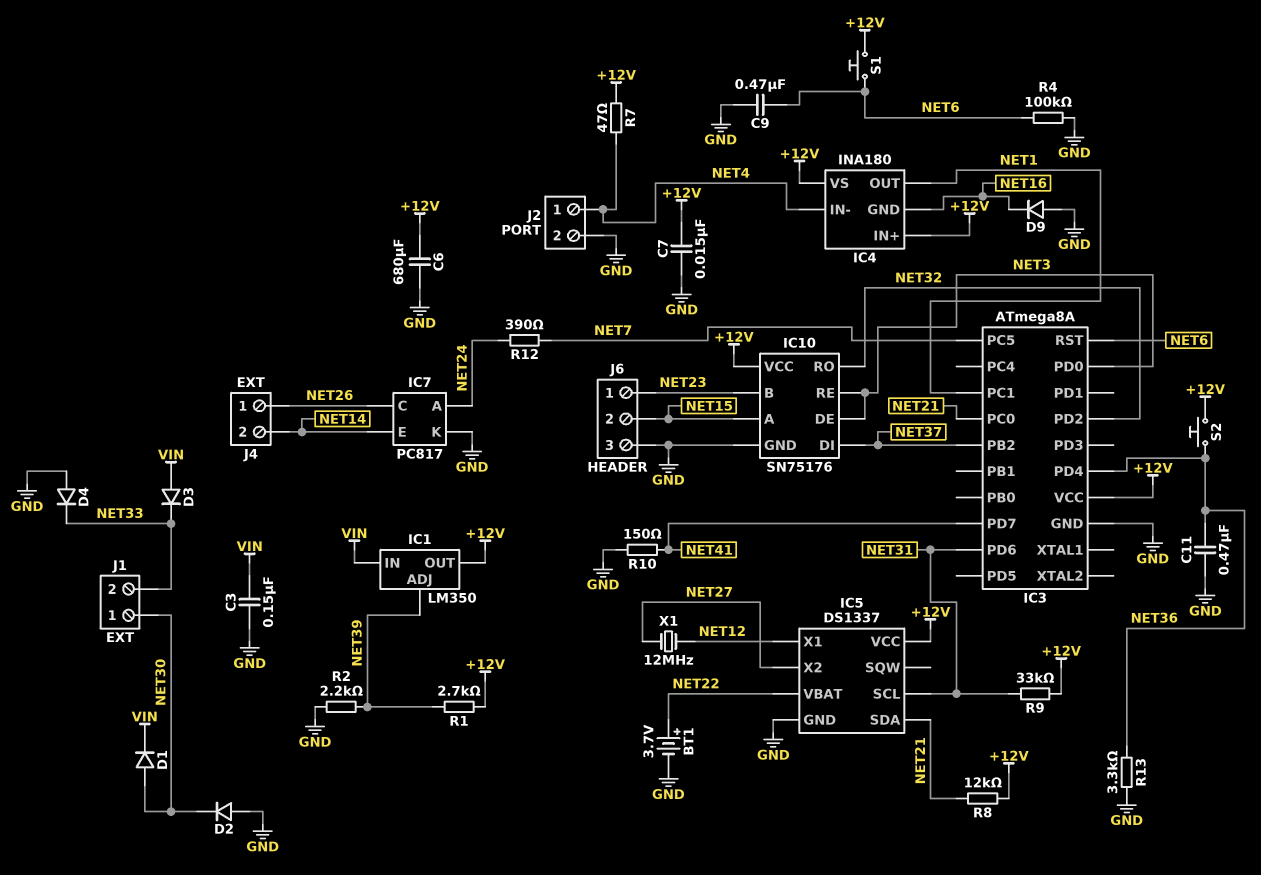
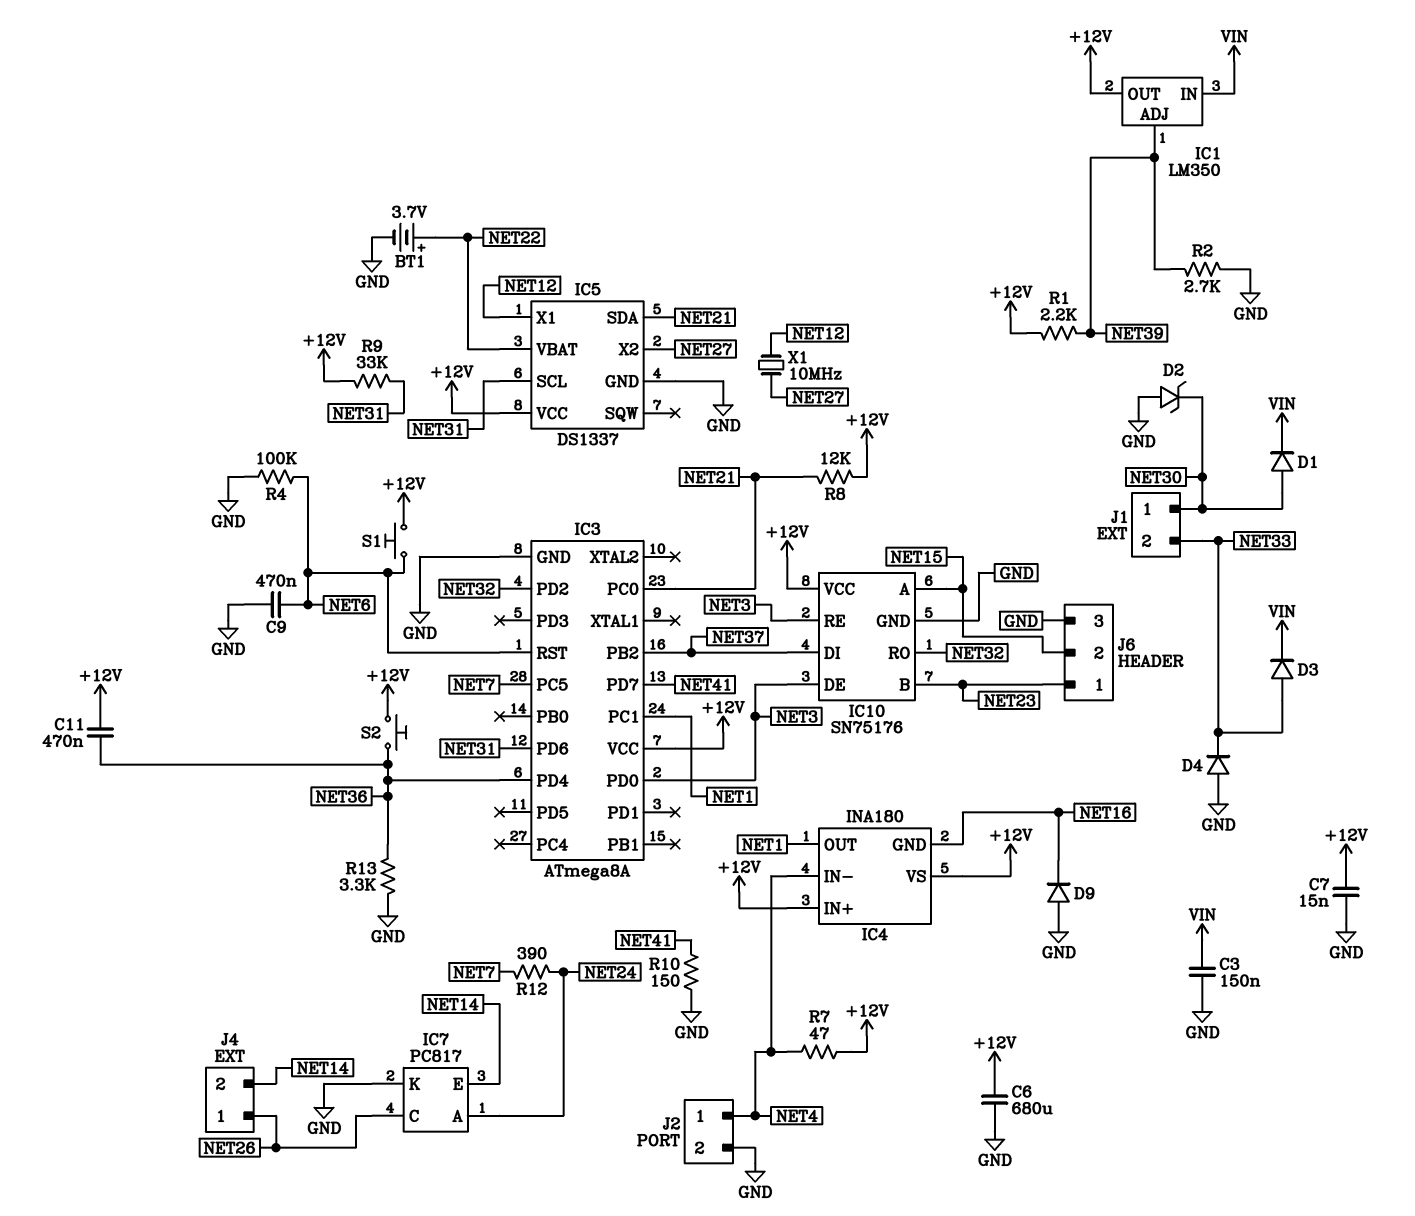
C11: 470nF (GND, NET36) -> 470nF (+12V, NET36)
D2: diode (A GND, K NET30) -> zener (A GND, K NET30)
D3: diode (A VIN, K NET33) -> diode (A NET33, K VIN)
R1: 2.7k (+12V, NET39) -> 2.2k (+12V, NET39)
R2: 2.2k (GND, NET39) -> 2.7k (GND, NET39)
X1: 12MHz (NET12, NET27) -> 10MHz (NET12, NET27)

